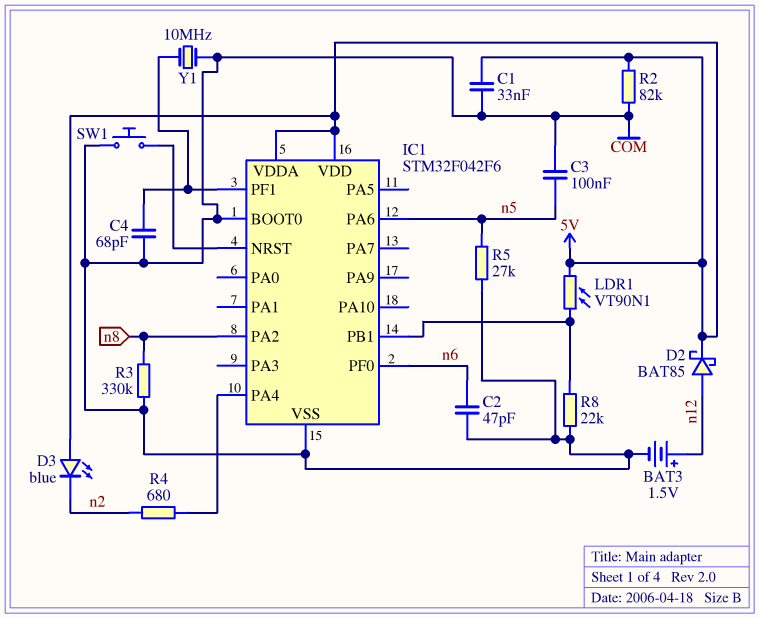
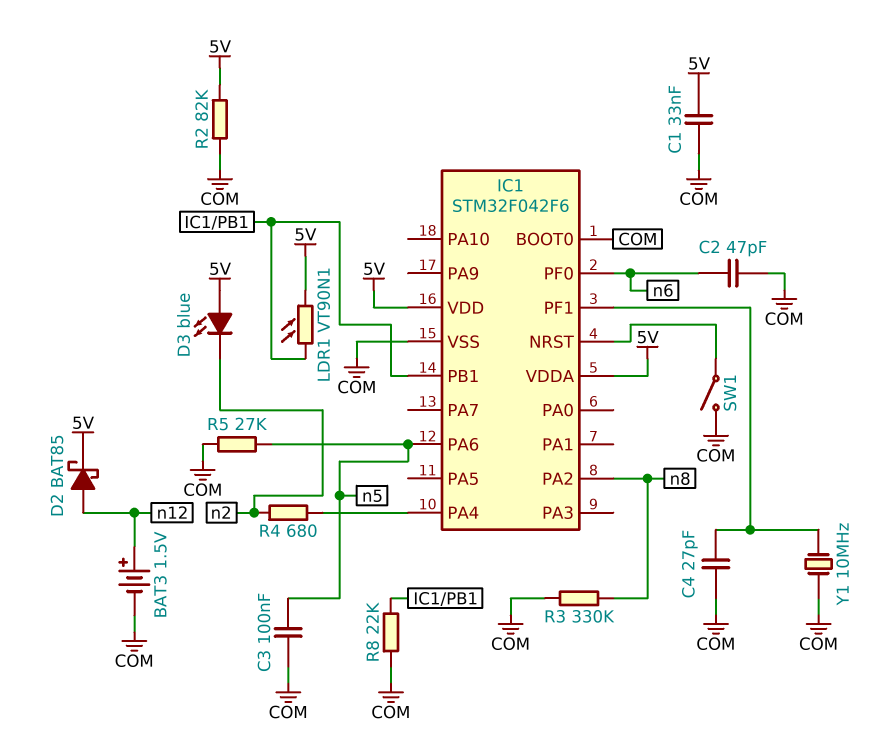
C4: 68pF (COM, IC1/PF1) -> 27pF (COM, IC1/PF1)
SW1: button (COM, IC1/NRST) -> switch (COM, IC1/NRST)

